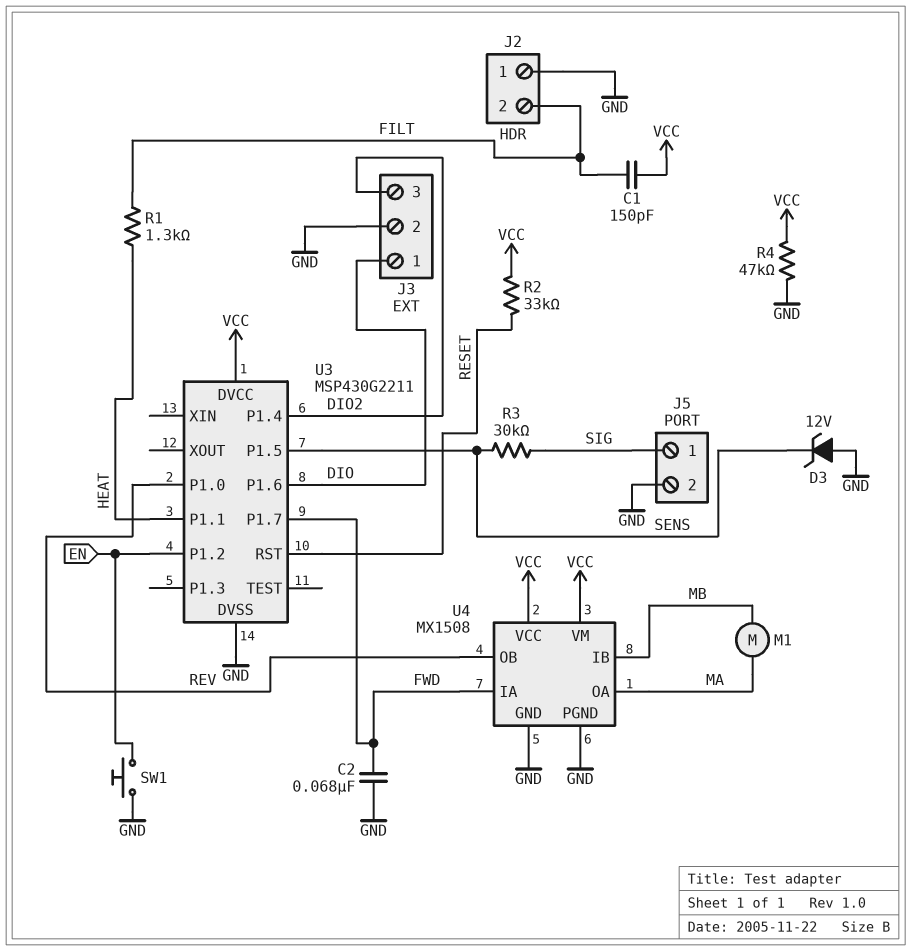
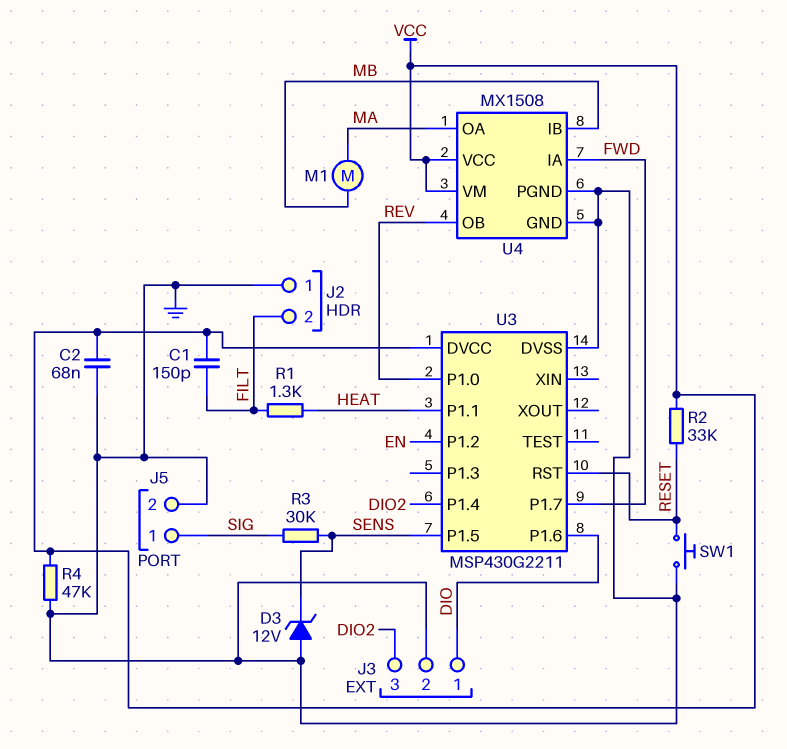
C2: 68nF (FWD, GND) -> 68nF (GND, VCC)
SW1: button (EN, GND) -> button (GND, RESET)

